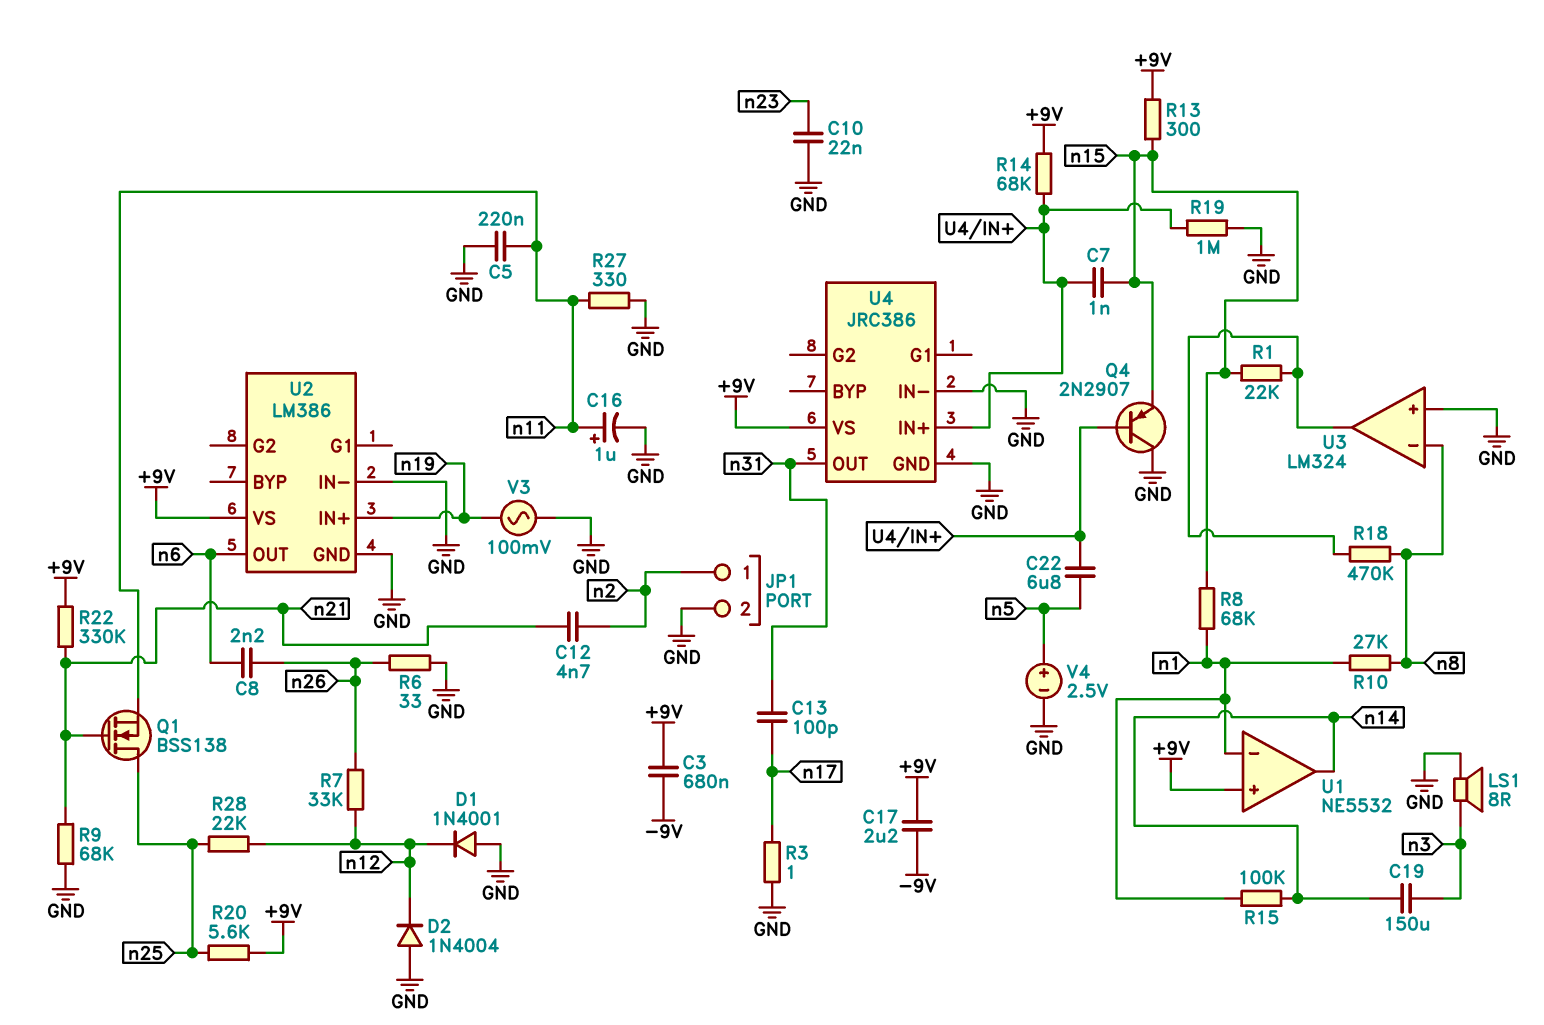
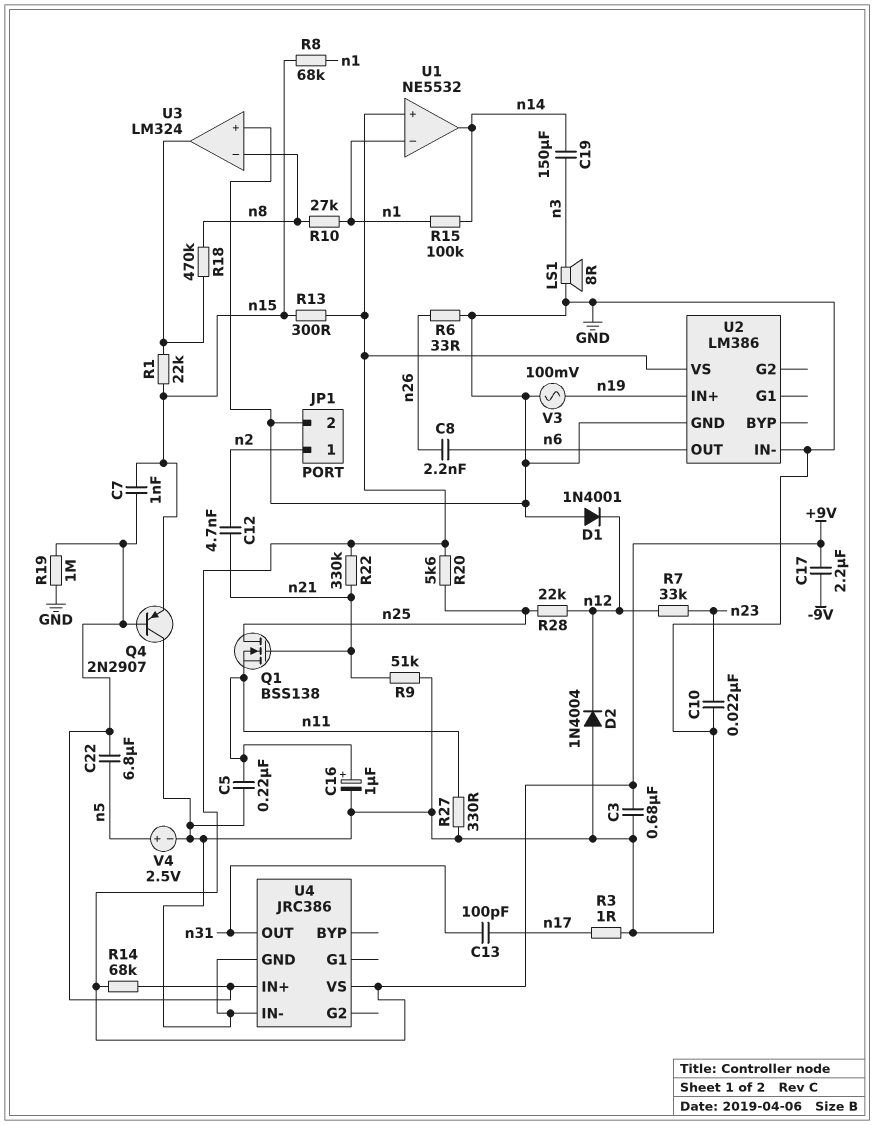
C3: 680nF (+9V, -9V) -> 680nF (+9V, GND)
R7: 33k (n12, n26) -> 33k (n12, n23)
R9: 68k (GND, n21) -> 51k (GND, n21)

